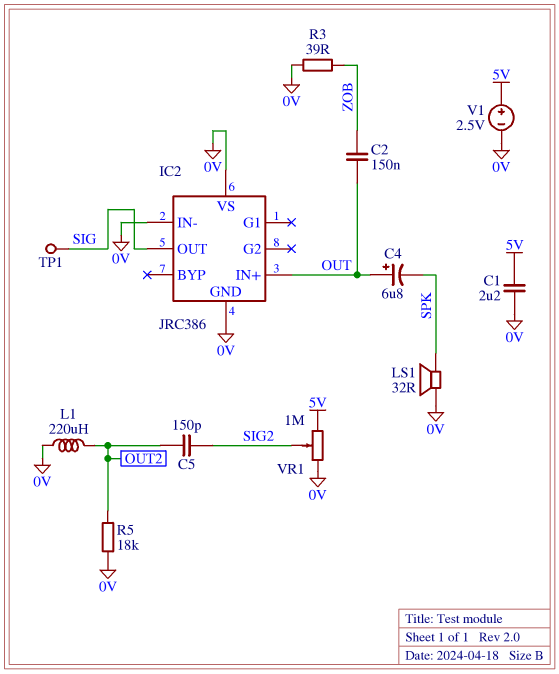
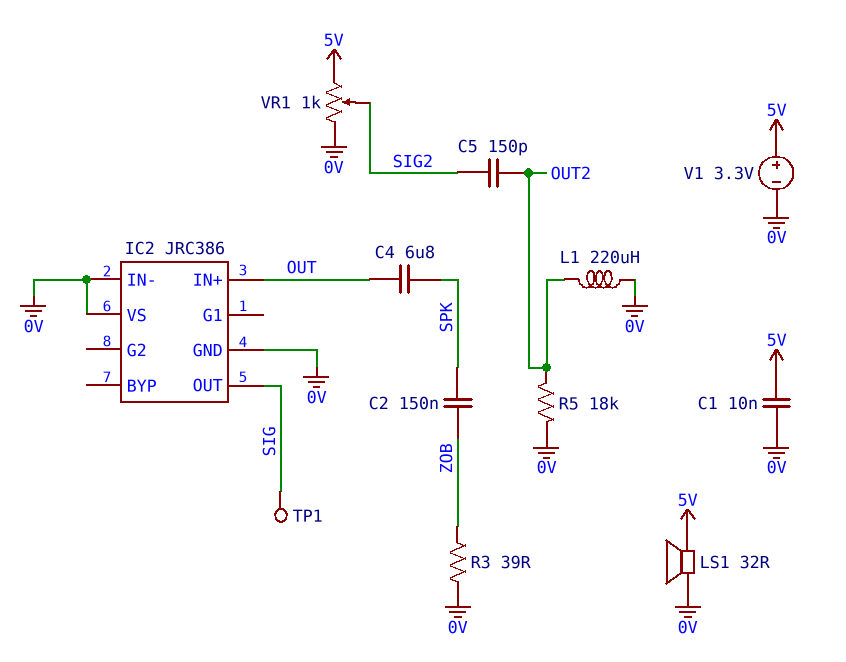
C1: 2.2uF (0V, 5V) -> 10nF (0V, 5V)
C2: 150nF (OUT, ZOB) -> 150nF (SPK, ZOB)
C4: 6.8uF (plus OUT, minus SPK) -> 6.8uF (OUT, SPK)
LS1: speaker 32R (0V, SPK) -> speaker 32R (0V, 5V)
V1: 2.5V (plus 5V, minus 0V) -> 3.3V (plus 5V, minus 0V)
VR1: 1M (0V, 5V, wiper SIG2) -> 1k (0V, 5V, wiper SIG2)

